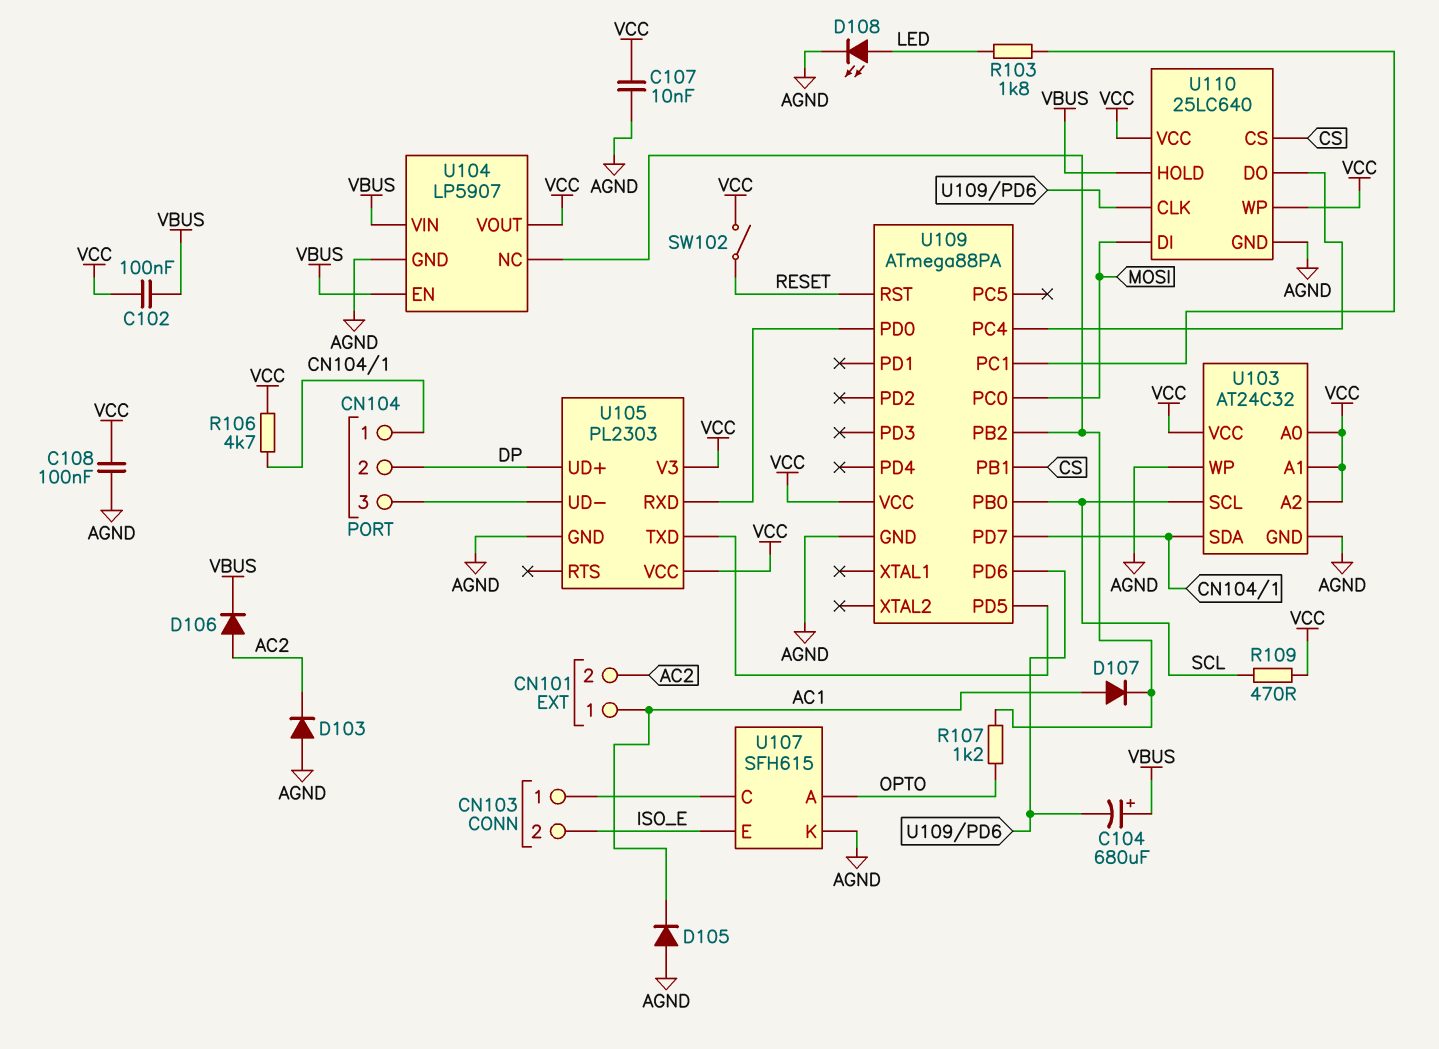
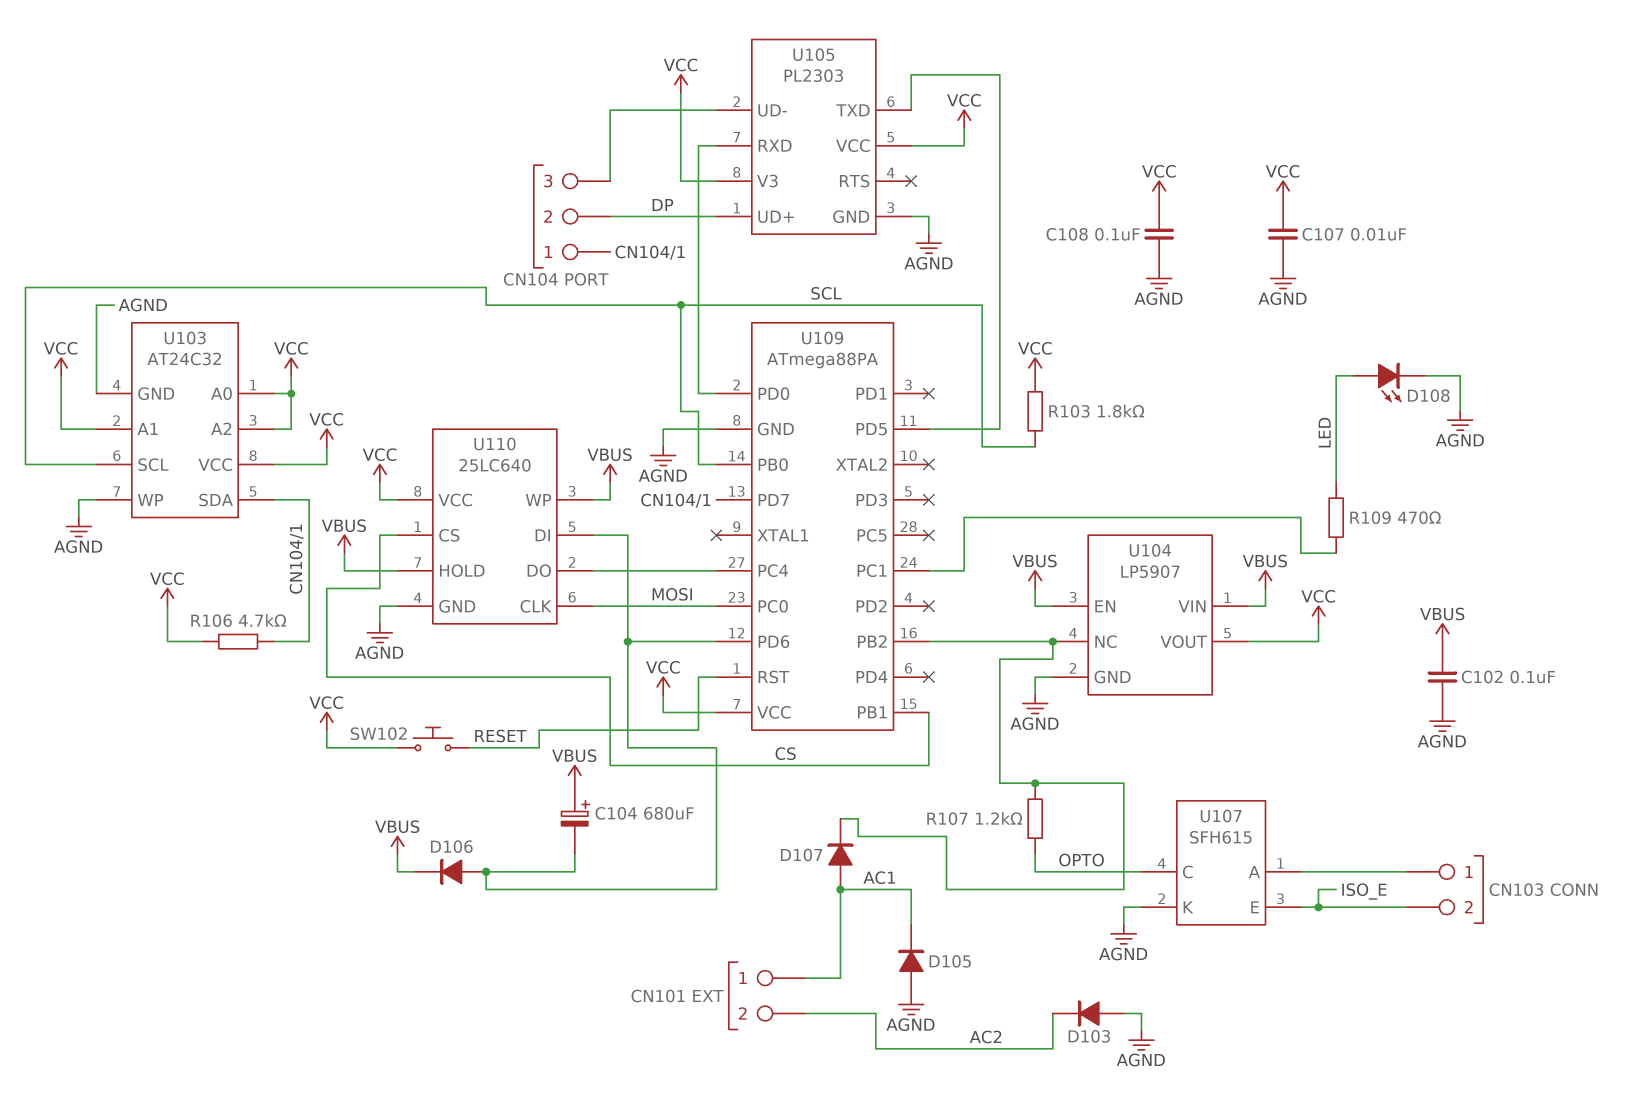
C102: 100nF (VBUS, VCC) -> 100nF (AGND, VBUS)
D106: diode (A AC2, K VBUS) -> diode (A U109/PD6, K VBUS)
R103: 1.8k (LED, U109/PC1) -> 1.8k (SCL, VCC)
R109: 470 (SCL, VCC) -> 470 (LED, U109/PC1)
SW102: switch (RESET, VCC) -> button (RESET, VCC)
U107 pin A: OPTO -> CN103/1
U107 pin C: CN103/1 -> OPTO
U110 pin CLK: U109/PD6 -> MOSI
U110 pin DI: MOSI -> U109/PD6
U110 pin WP: VCC -> VBUS

